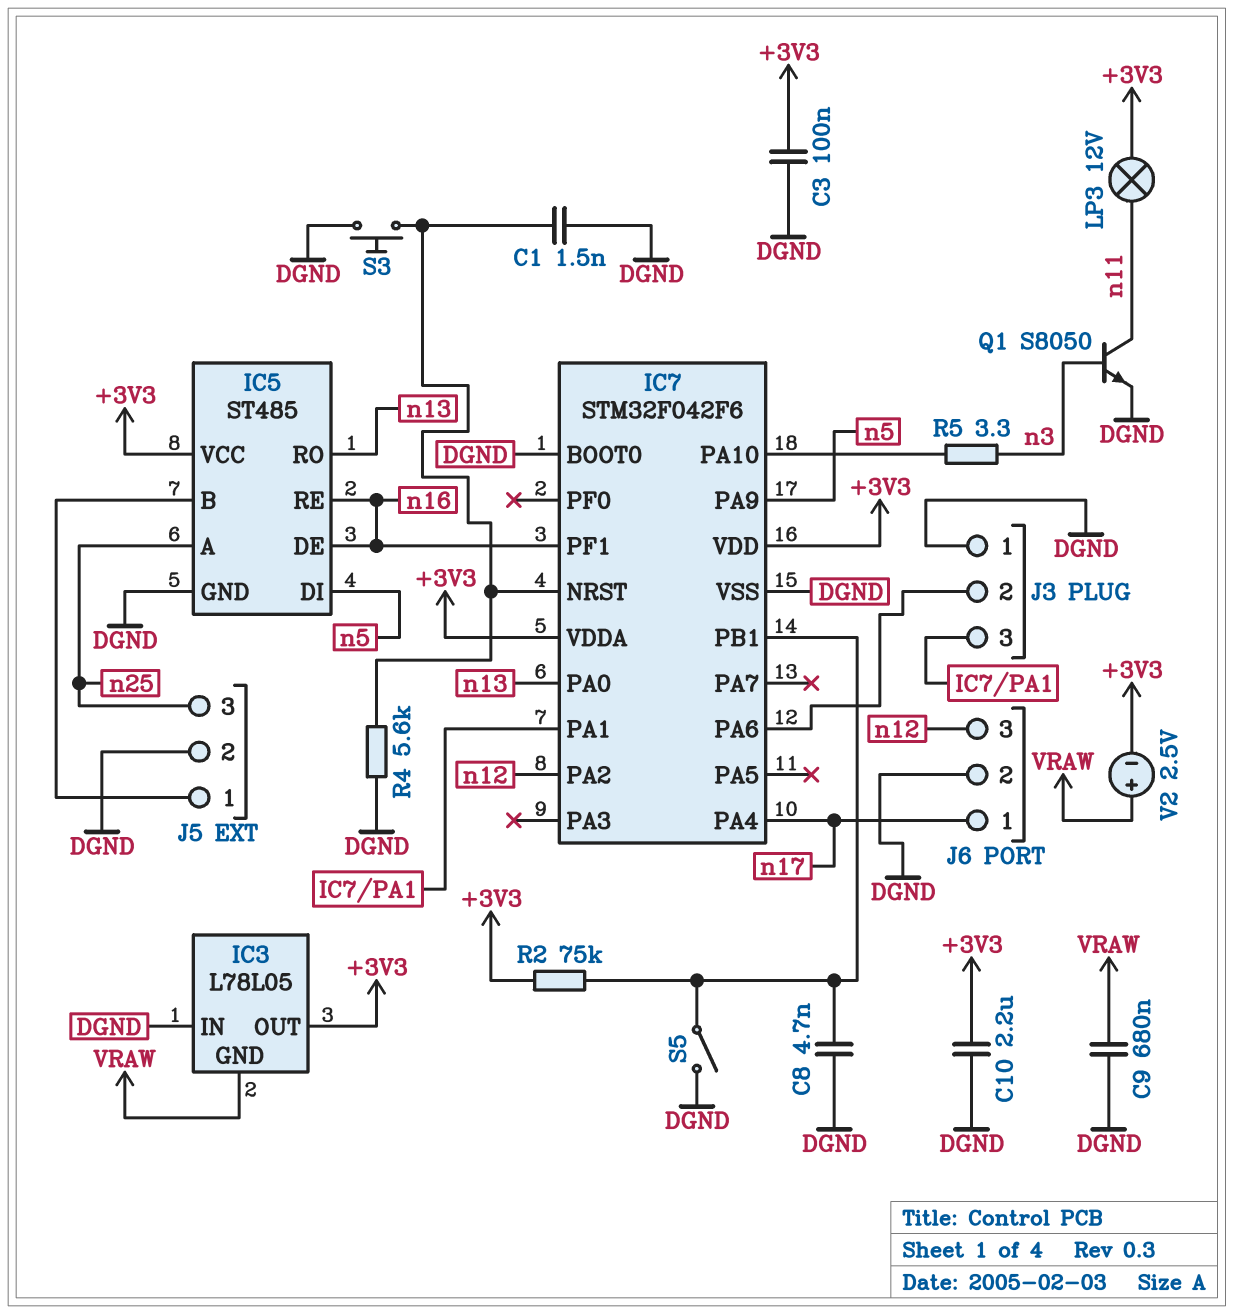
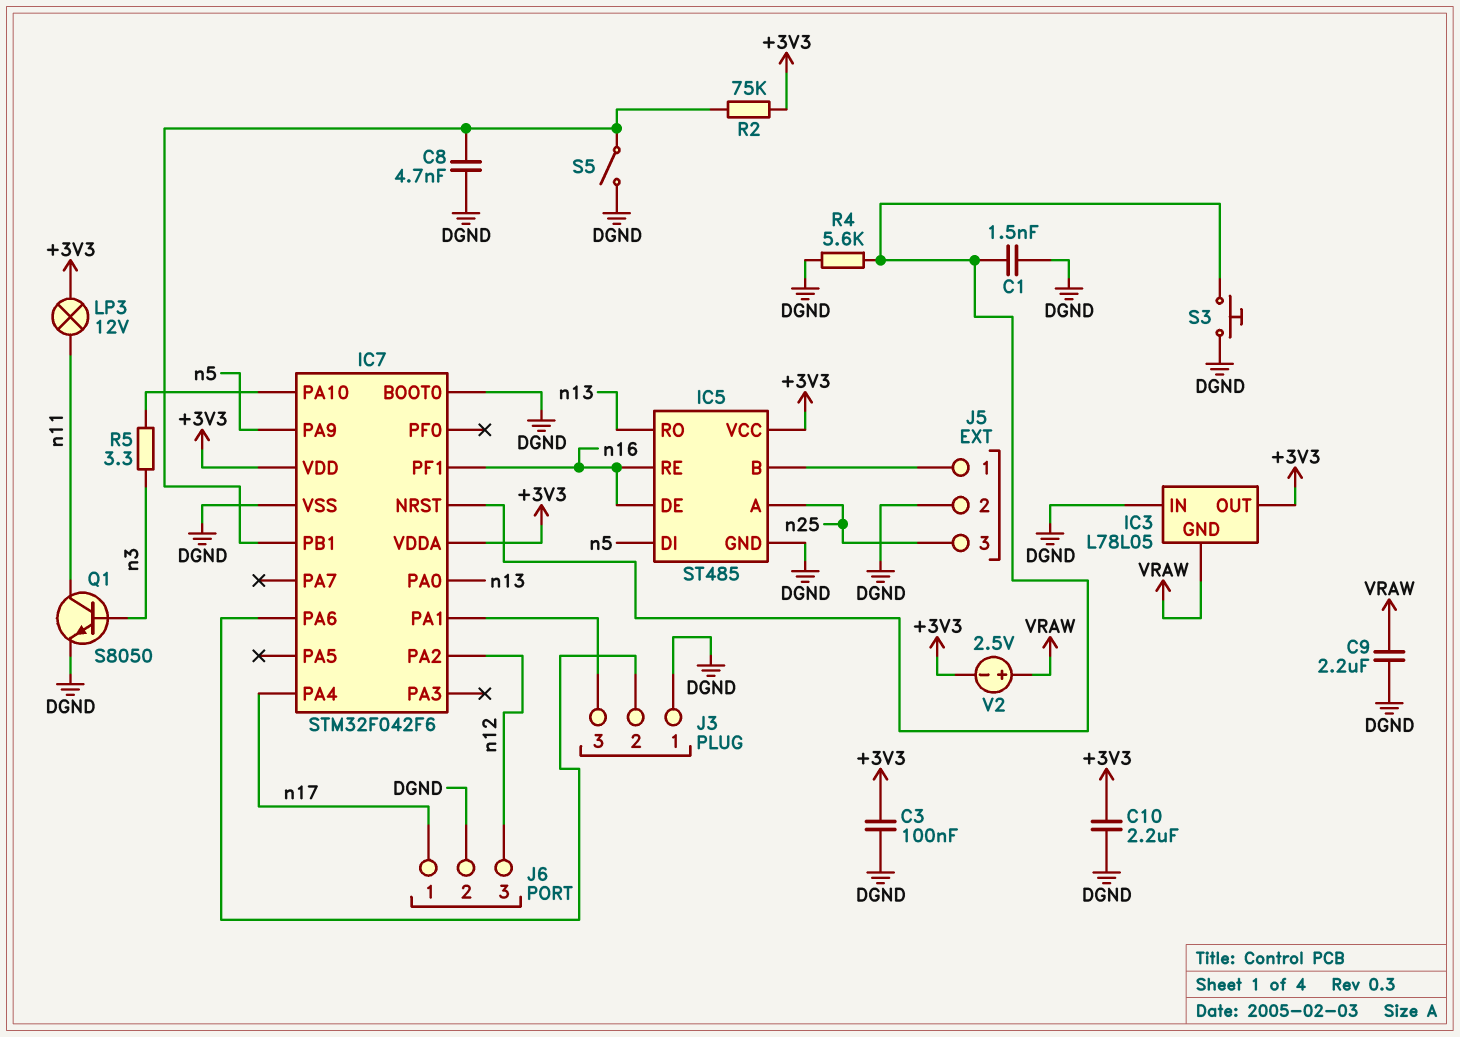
C9: 680nF (DGND, VRAW) -> 2.2uF (DGND, VRAW)

